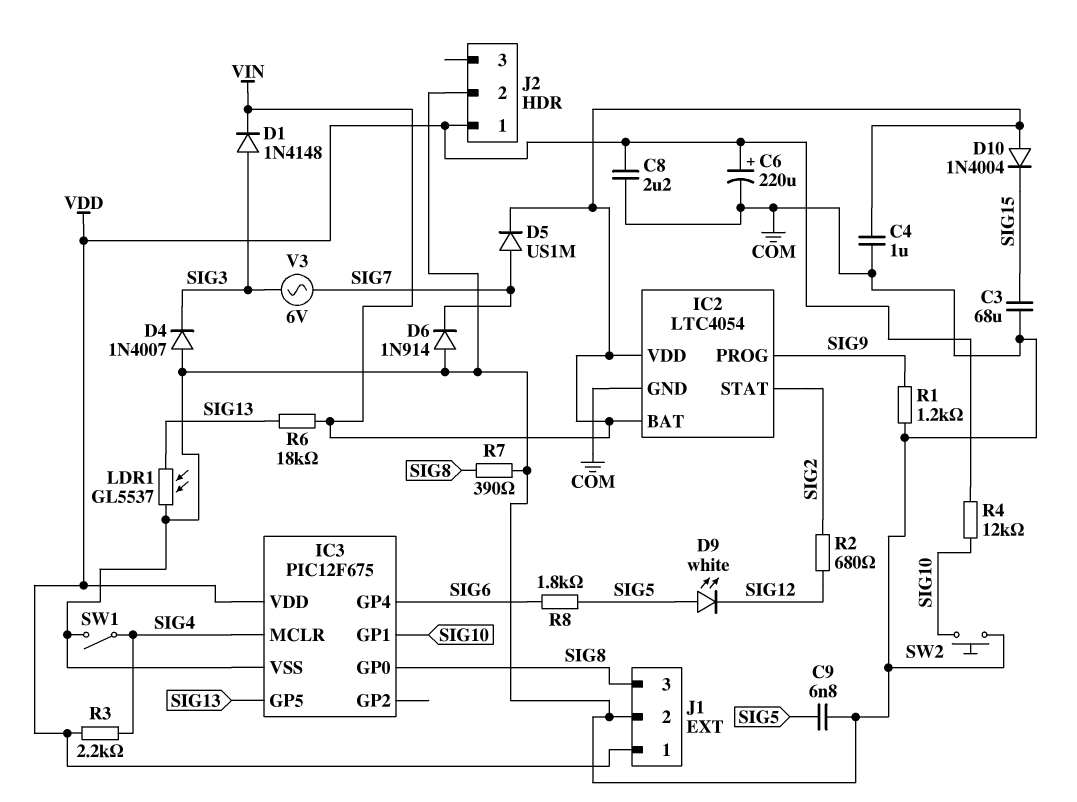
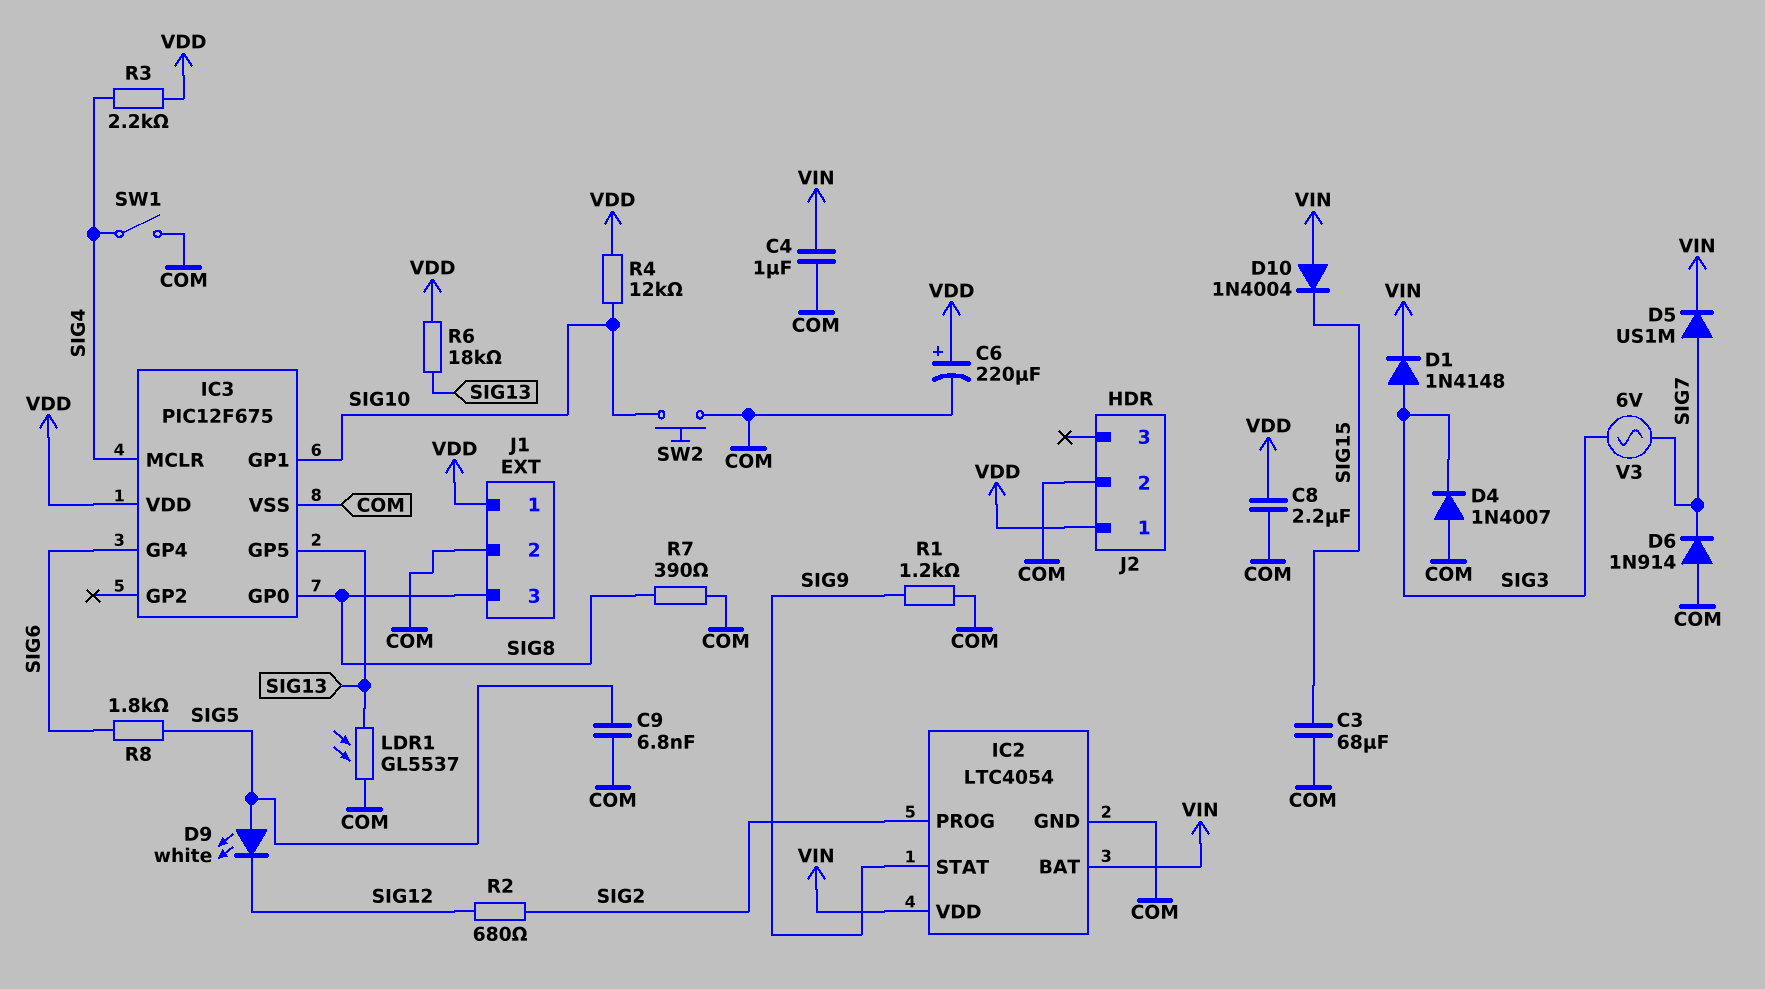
IC2 pin PROG: SIG9 -> SIG2
IC2 pin STAT: SIG2 -> SIG9
R6: 18k (SIG13, VIN) -> 18k (SIG13, VDD)

